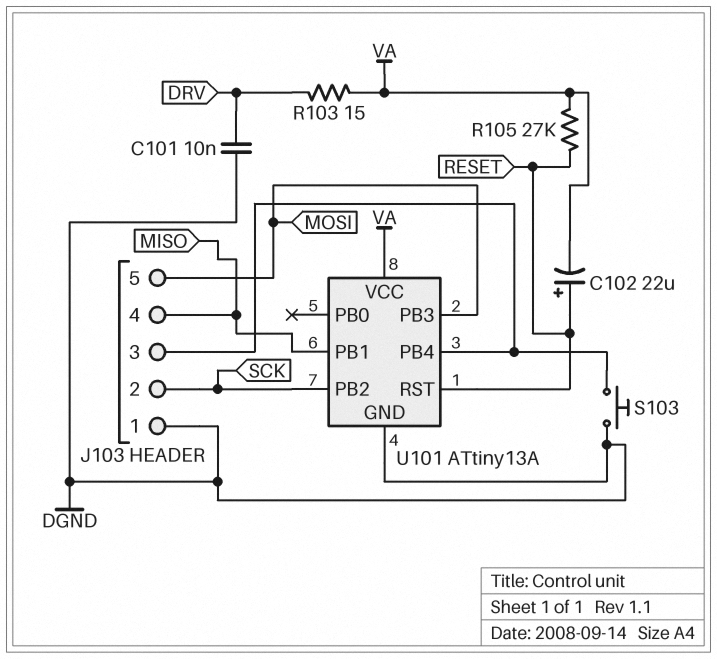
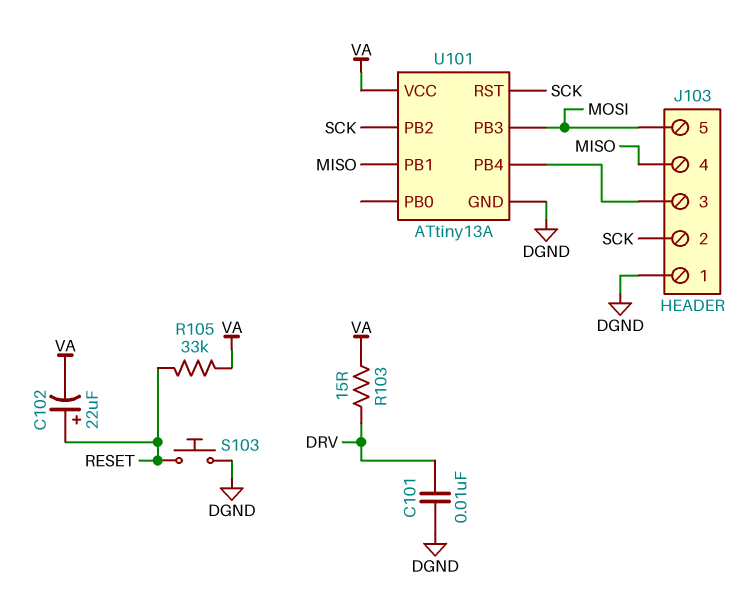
R105: 27k (RESET, VA) -> 33k (RESET, VA)
S103: button (DGND, J103/3) -> button (DGND, RESET)
U101 pin RST: RESET -> SCK

